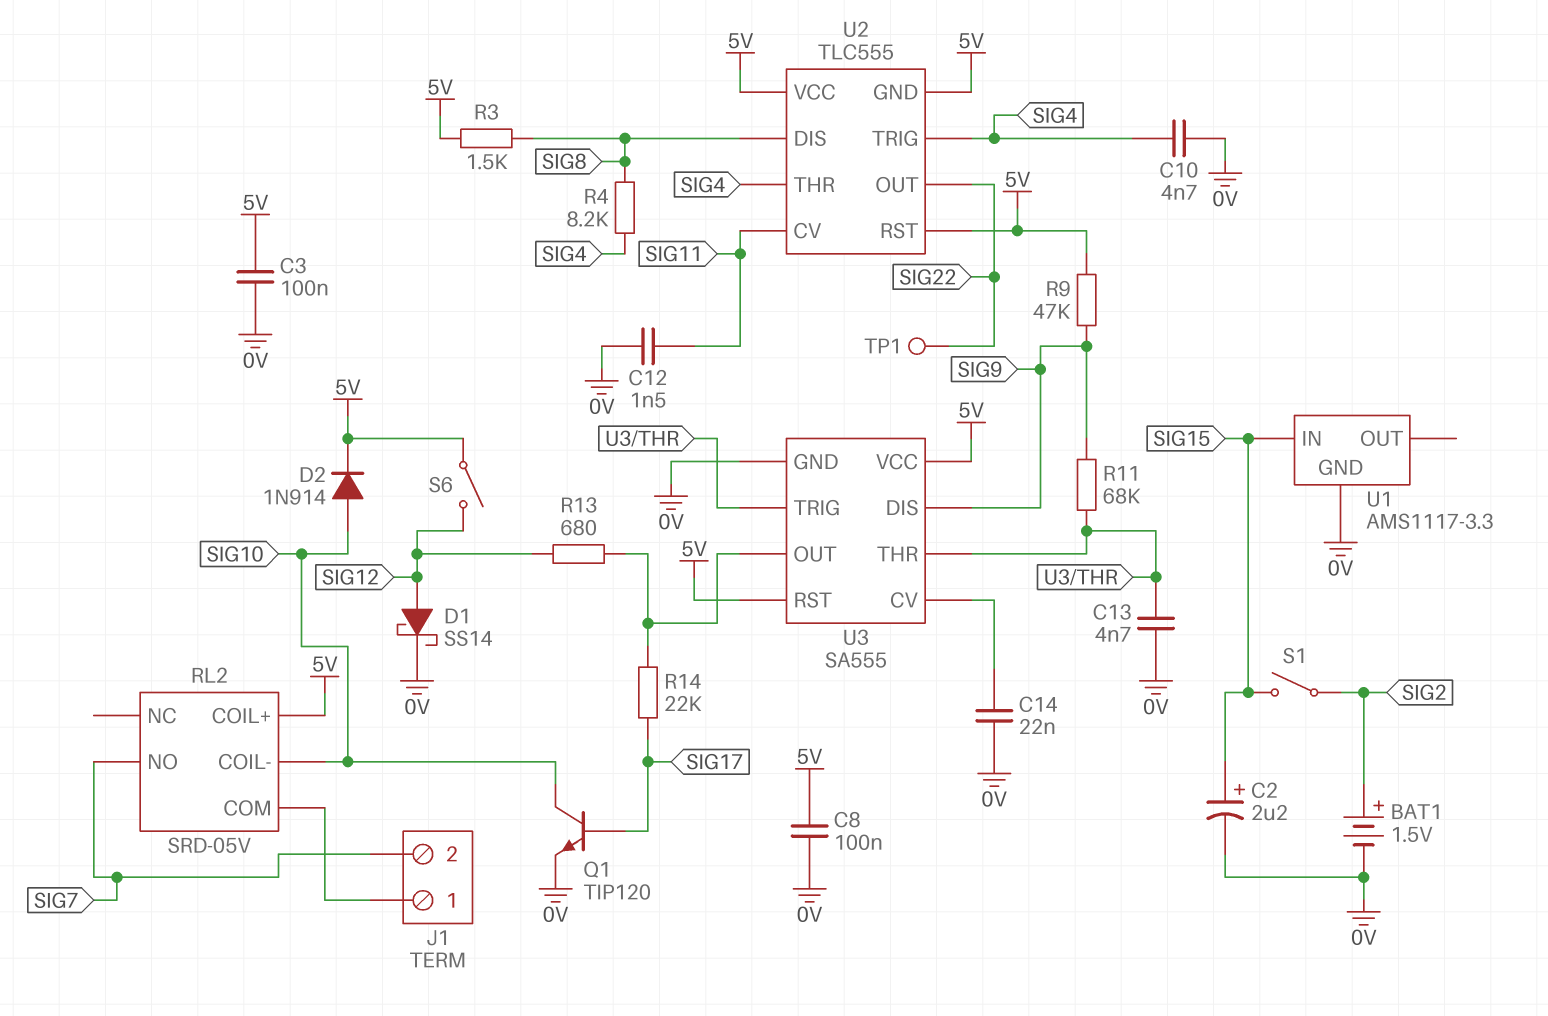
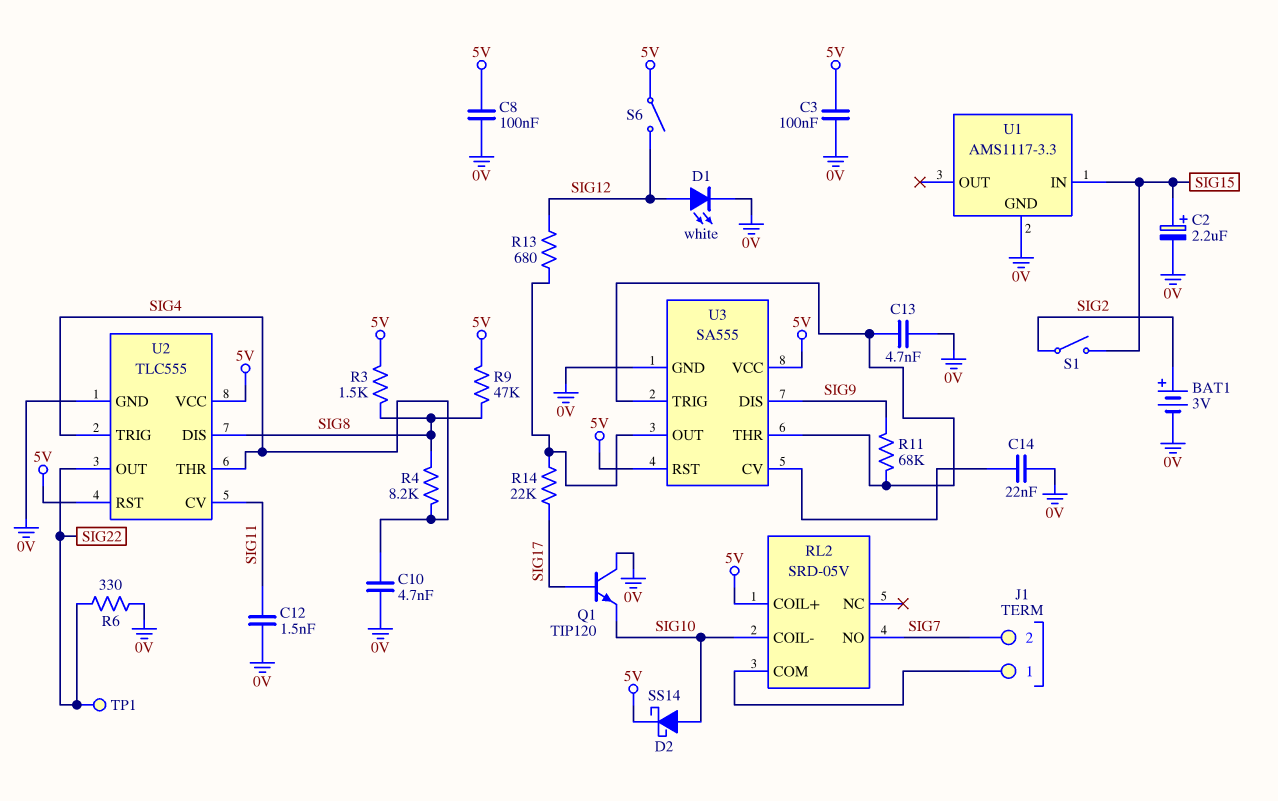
BAT1: 1.5V (plus SIG2, minus 0V) -> 3V (plus SIG2, minus 0V)
D1: schottky SS14 (A SIG12, K 0V) -> LED white (A SIG12, K 0V)
D2: diode 1N914 (A SIG10, K 5V) -> schottky SS14 (A SIG10, K 5V)
Q1: NPN TIP120 (B SIG17, C SIG10, E 0V) -> NPN TIP120 (B SIG17, C 0V, E SIG10)
R6: none -> 330 (0V, SIG22)
R9: 47k (5V, SIG9) -> 47k (5V, SIG8)
U2 pin GND: 5V -> 0V

